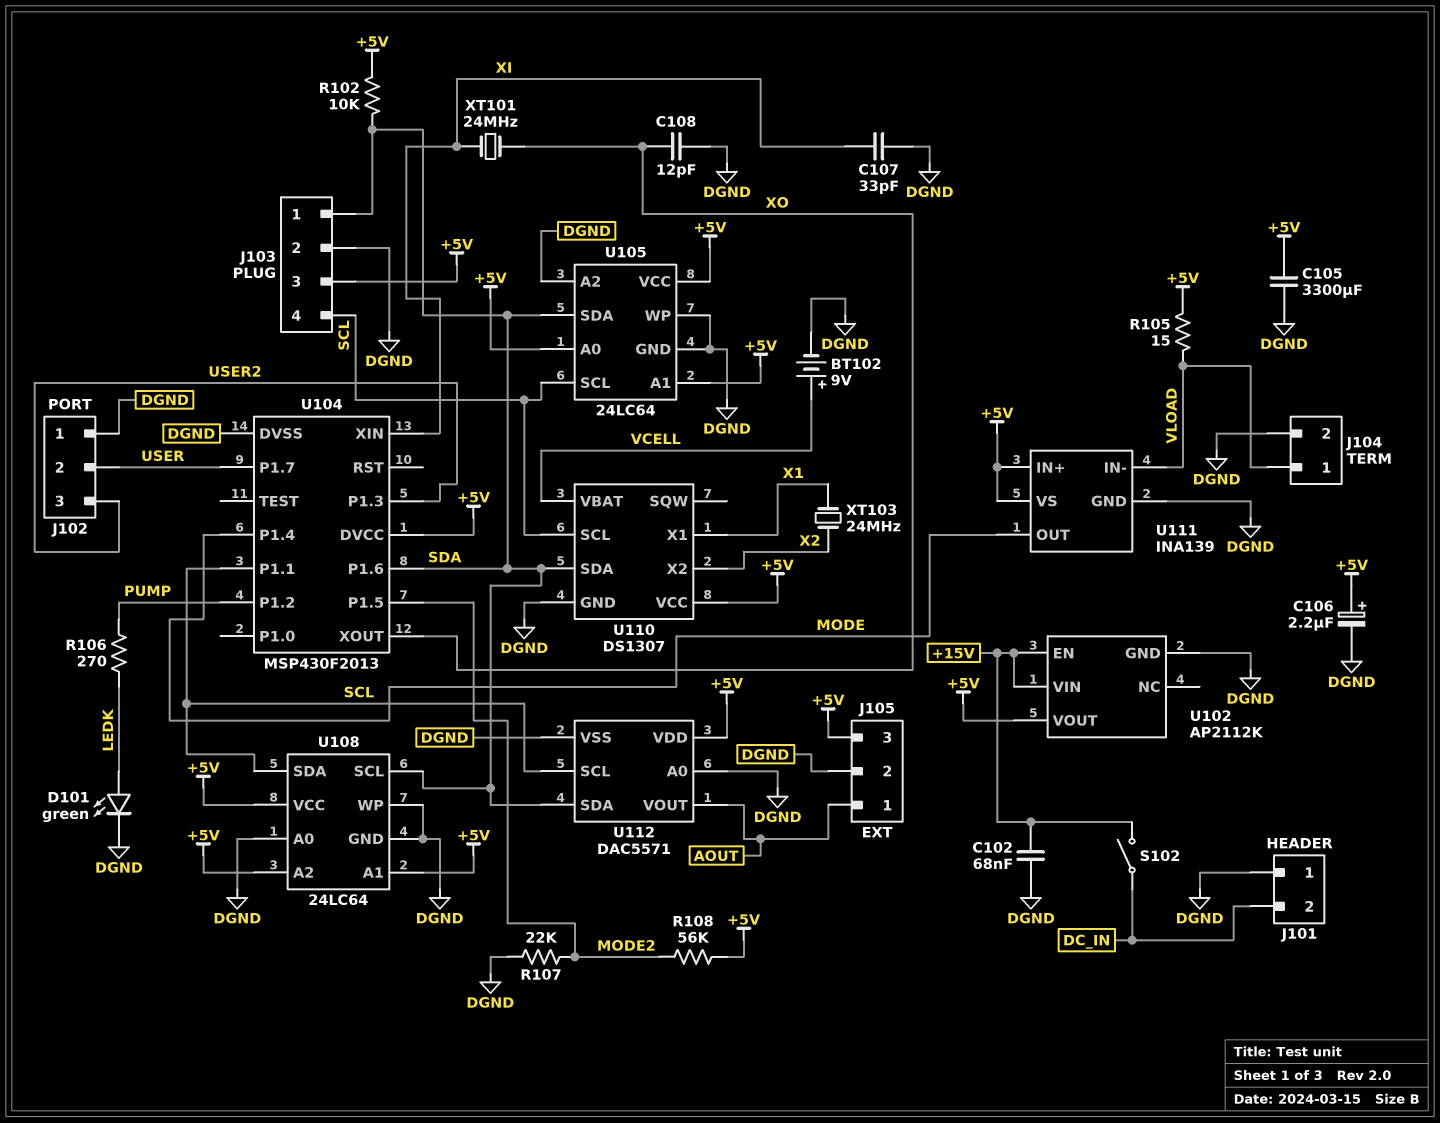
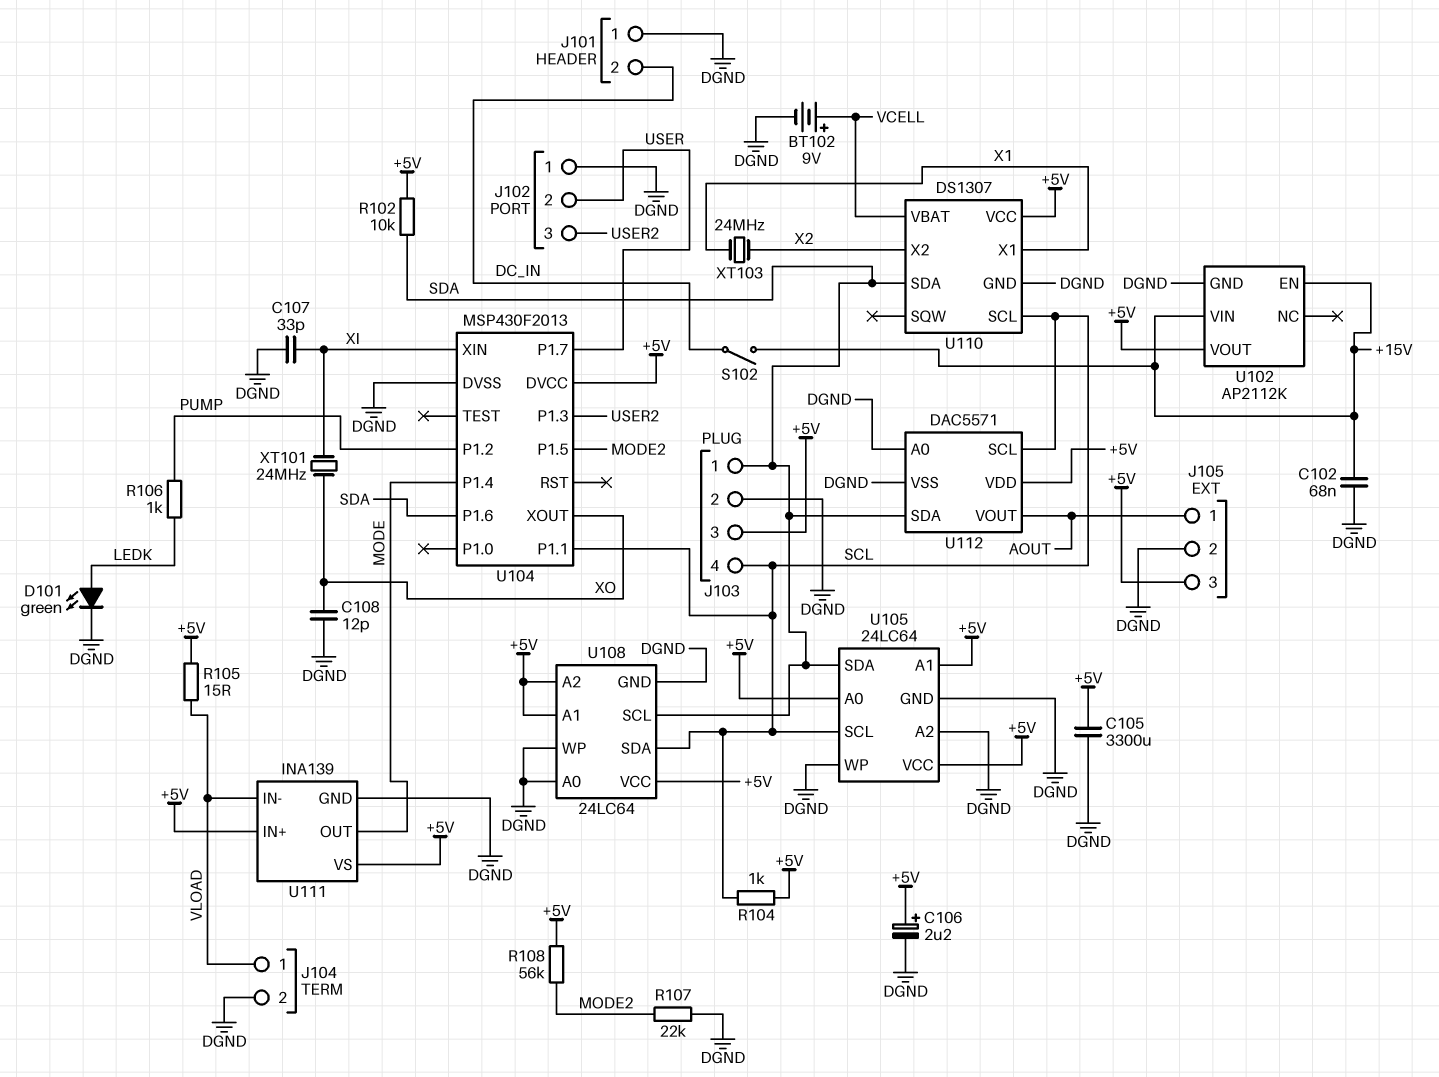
R104: none -> 1k (+5V, SCL)
R106: 270 (LEDK, PUMP) -> 1k (LEDK, PUMP)

